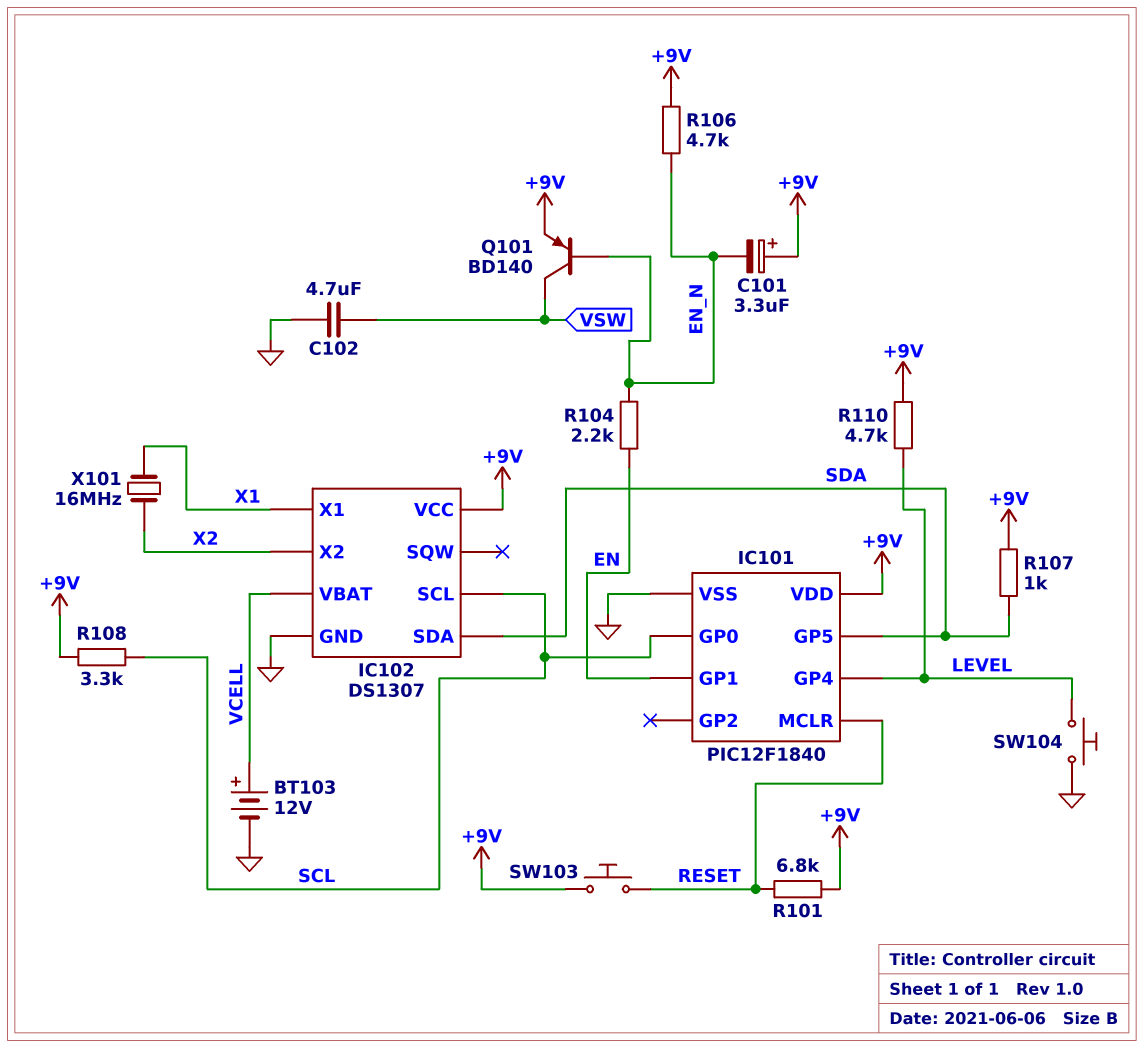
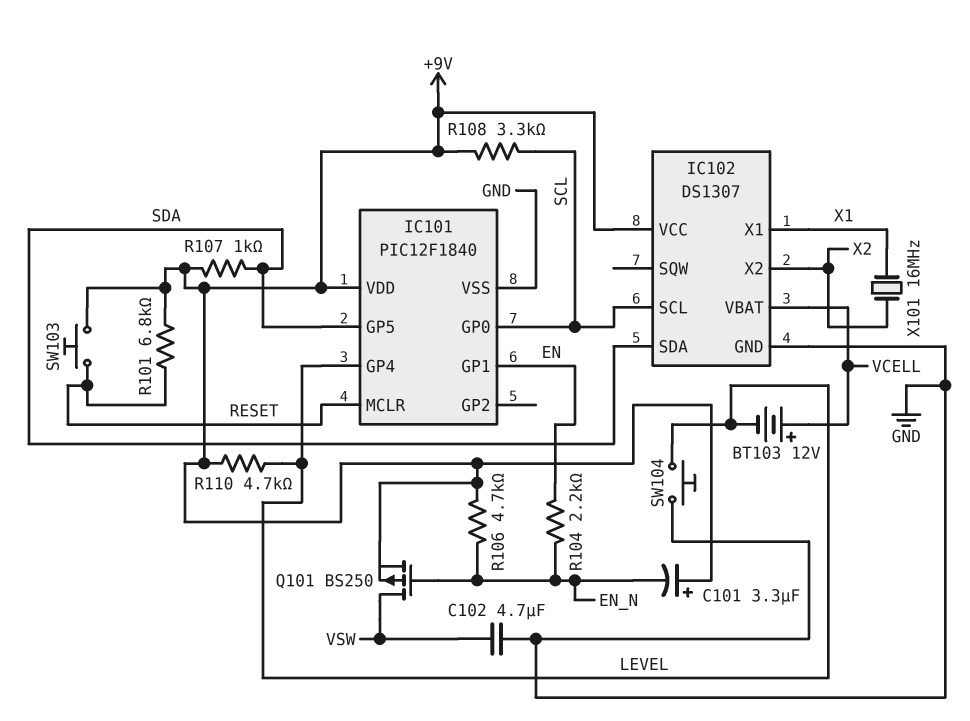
BT103: 12V (plus VCELL, minus GND) -> 12V (plus VCELL, minus LEVEL)
Q101: PNP BD140 (B EN_N, C VSW, E +9V) -> PMOS BS250 (G EN_N, D VSW, S +9V)

